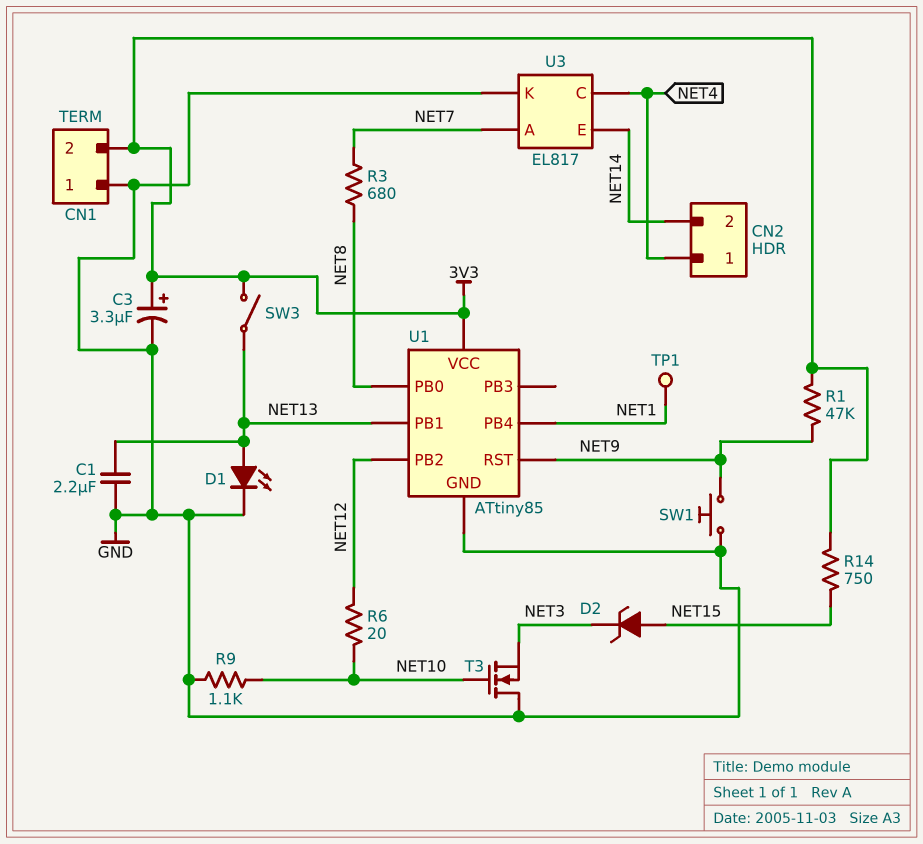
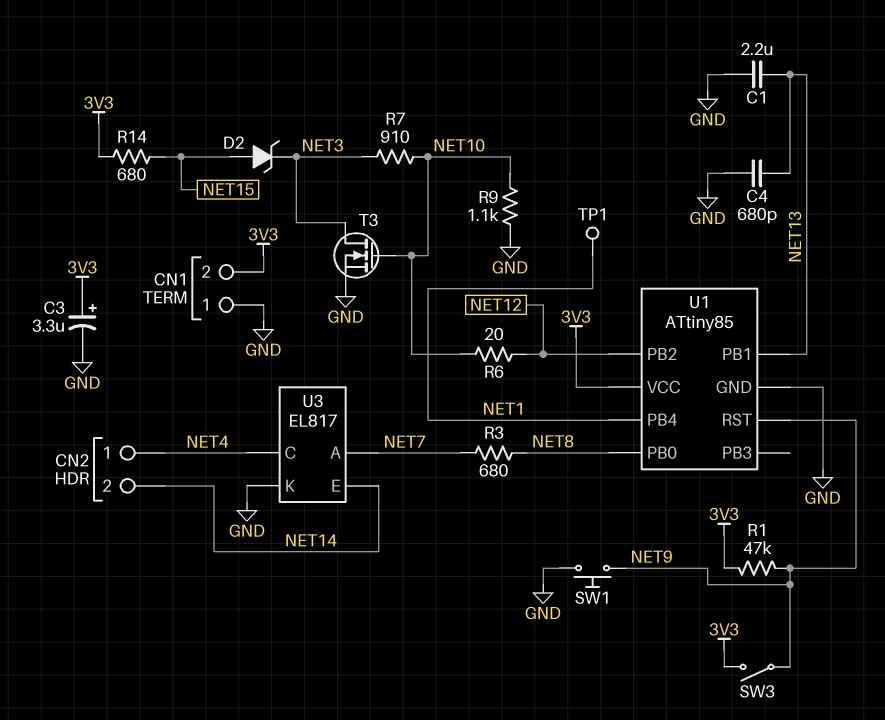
C4: none -> 680pF (GND, NET13)
D1: LED (A NET13, K GND) -> none
R7: none -> 910 (NET3, NET10)
R14: 750 (3V3, NET15) -> 680 (3V3, NET15)
SW3: switch (3V3, NET13) -> switch (3V3, NET9)
T3: NMOS (G NET10, D GND, S NET3) -> NMOS (G NET10, D NET3, S GND)

